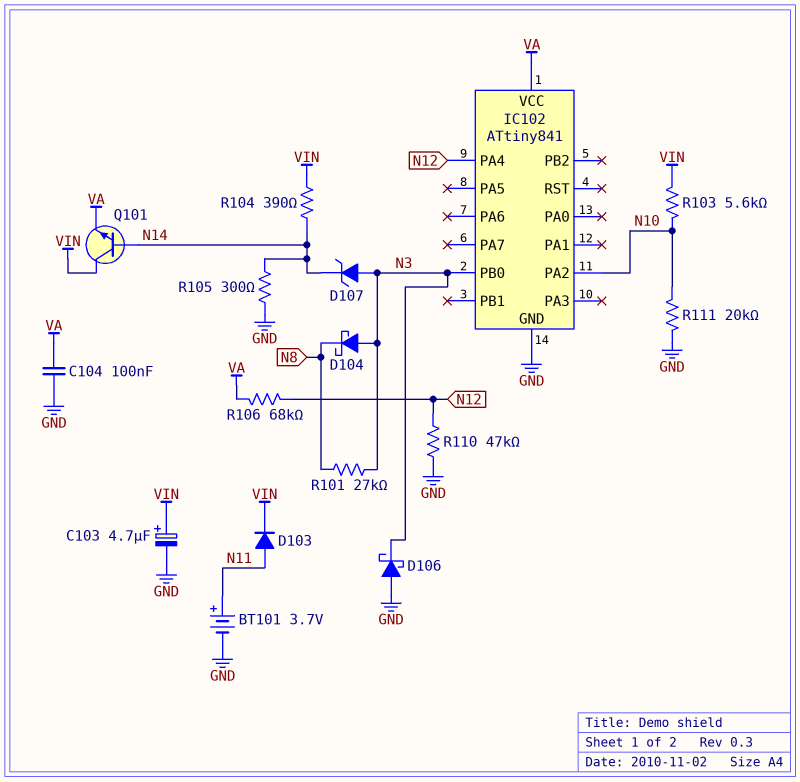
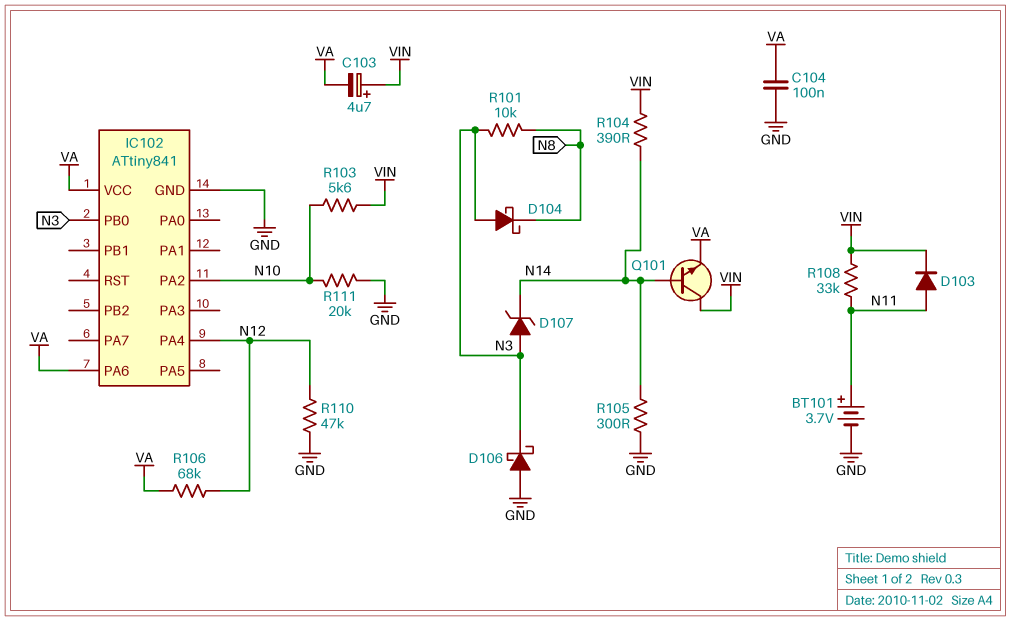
C103: 4.7uF (plus VIN, minus GND) -> 4.7uF (plus VIN, minus VA)
IC102 pin PA6: none -> VA
R101: 27k (N3, N8) -> 10k (N3, N8)
R108: none -> 33k (N11, VIN)

